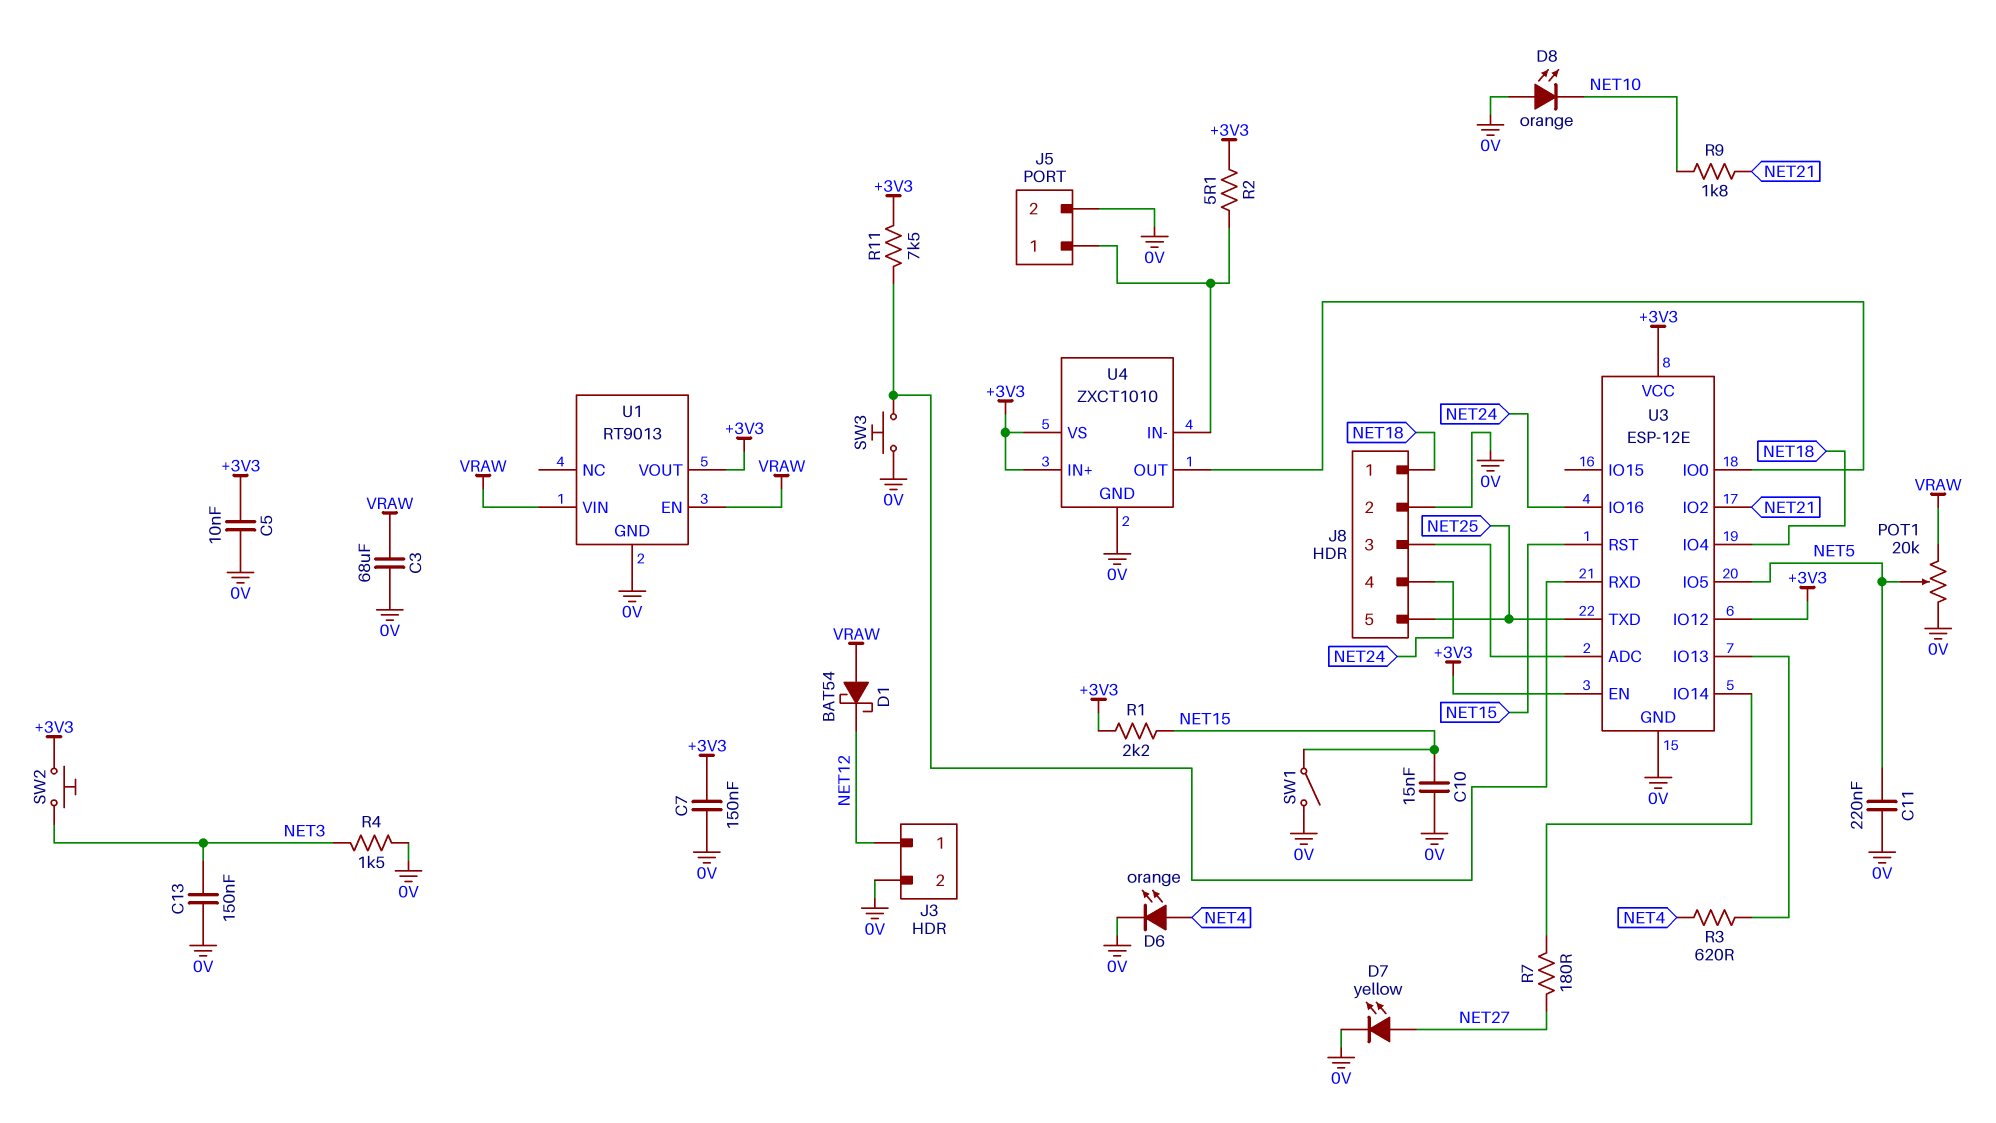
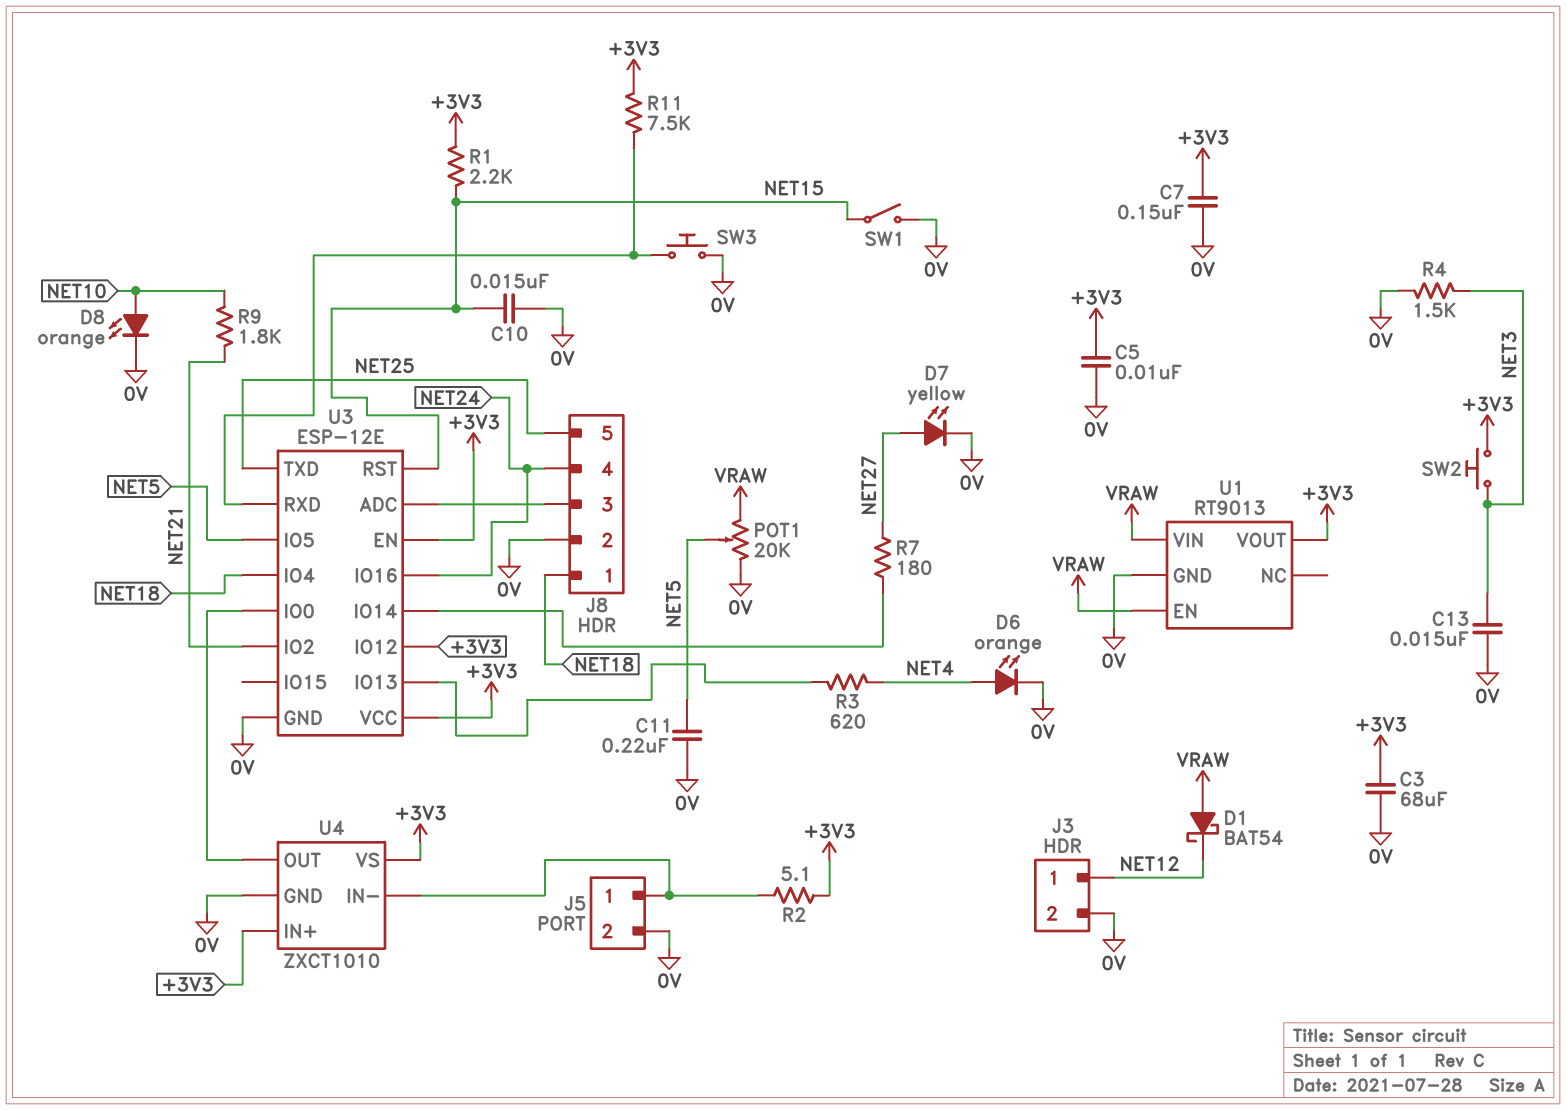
C3: 68uF (0V, VRAW) -> 68uF (+3V3, 0V)
C13: 150nF (0V, NET3) -> 15nF (0V, NET3)
D8: LED orange (A 0V, K NET10) -> LED orange (A NET10, K 0V)

